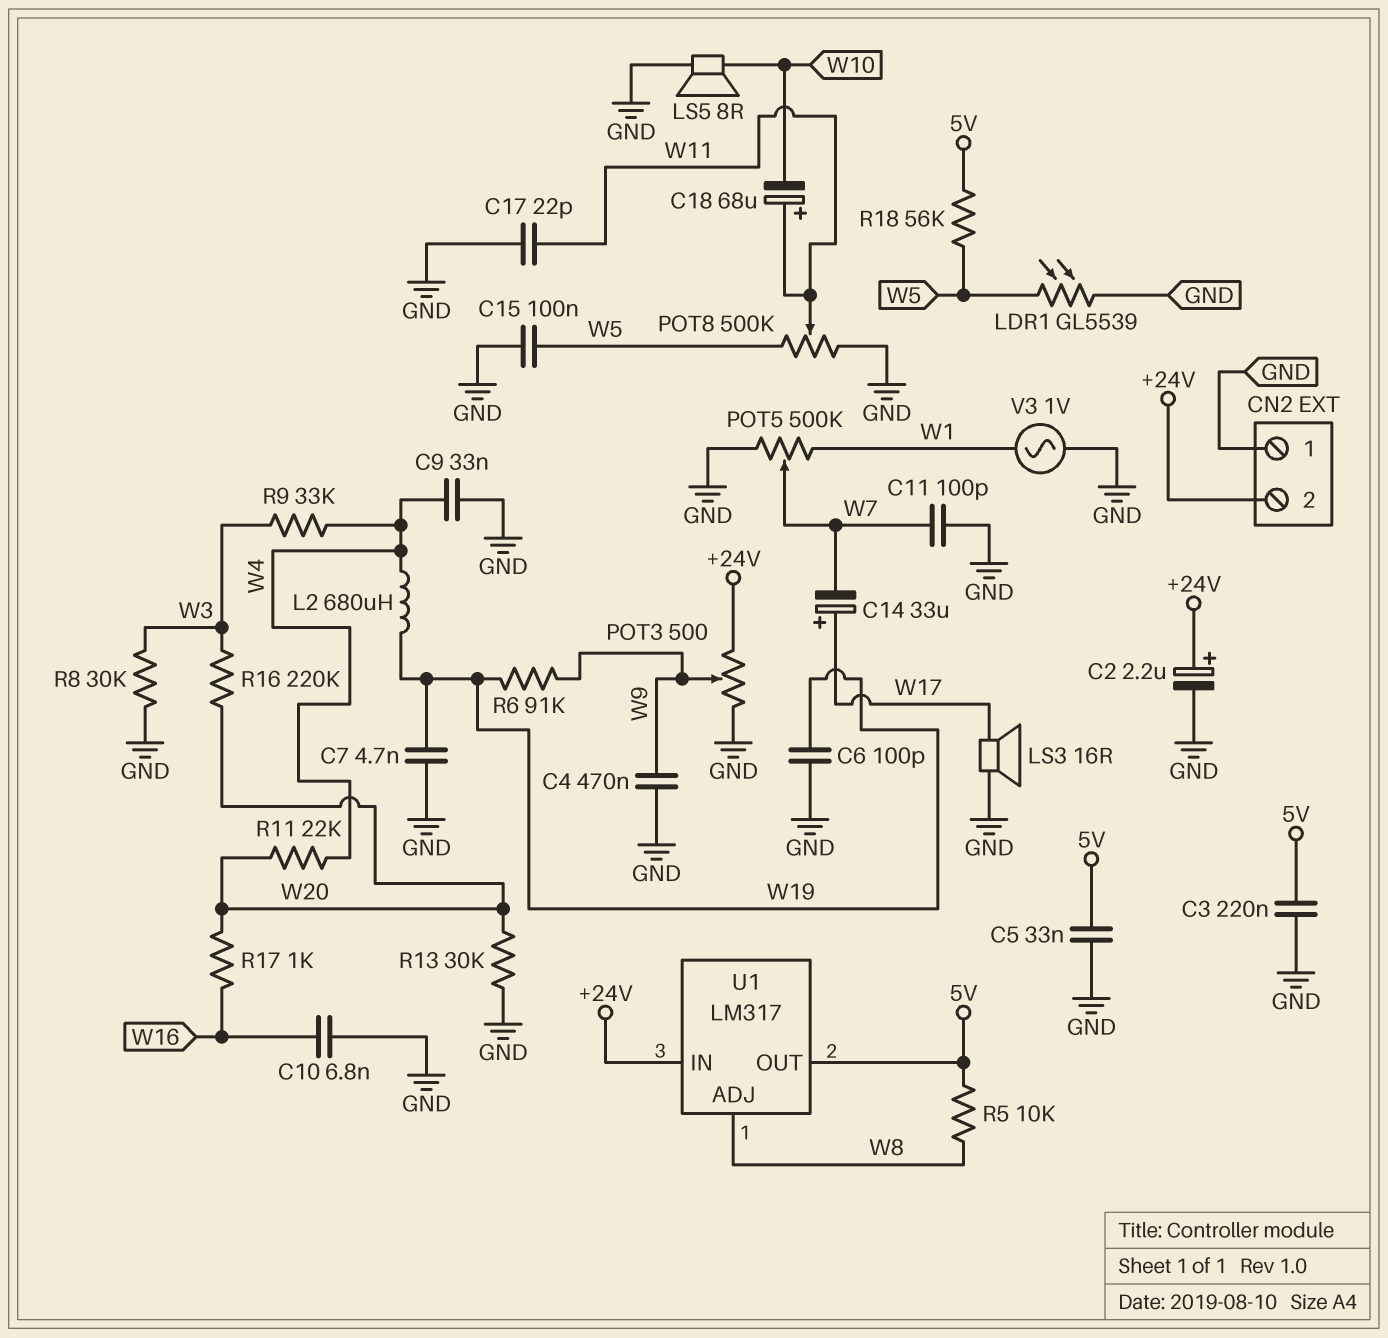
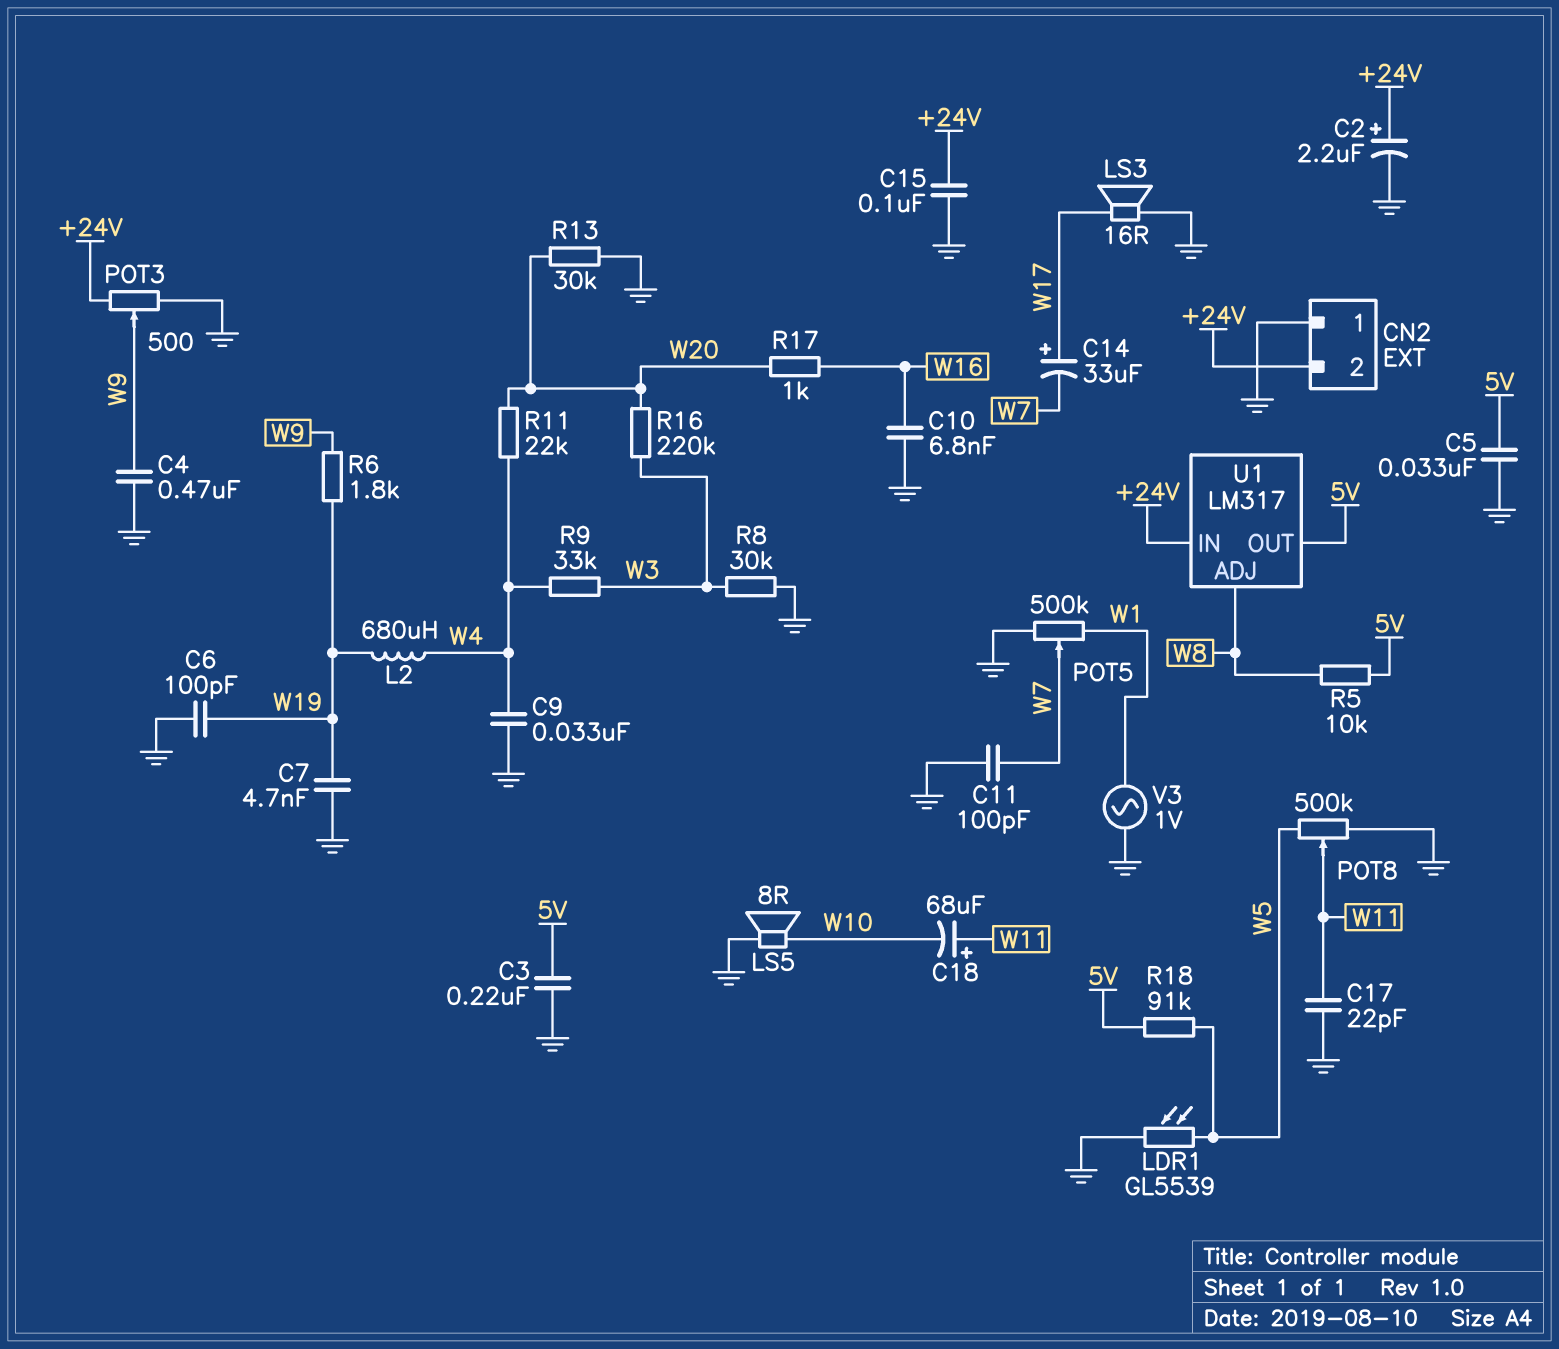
C15: 100nF (GND, W5) -> 100nF (+24V, GND)
R6: 91k (W9, W19) -> 1.8k (W9, W19)
R18: 56k (5V, W5) -> 91k (5V, W5)

